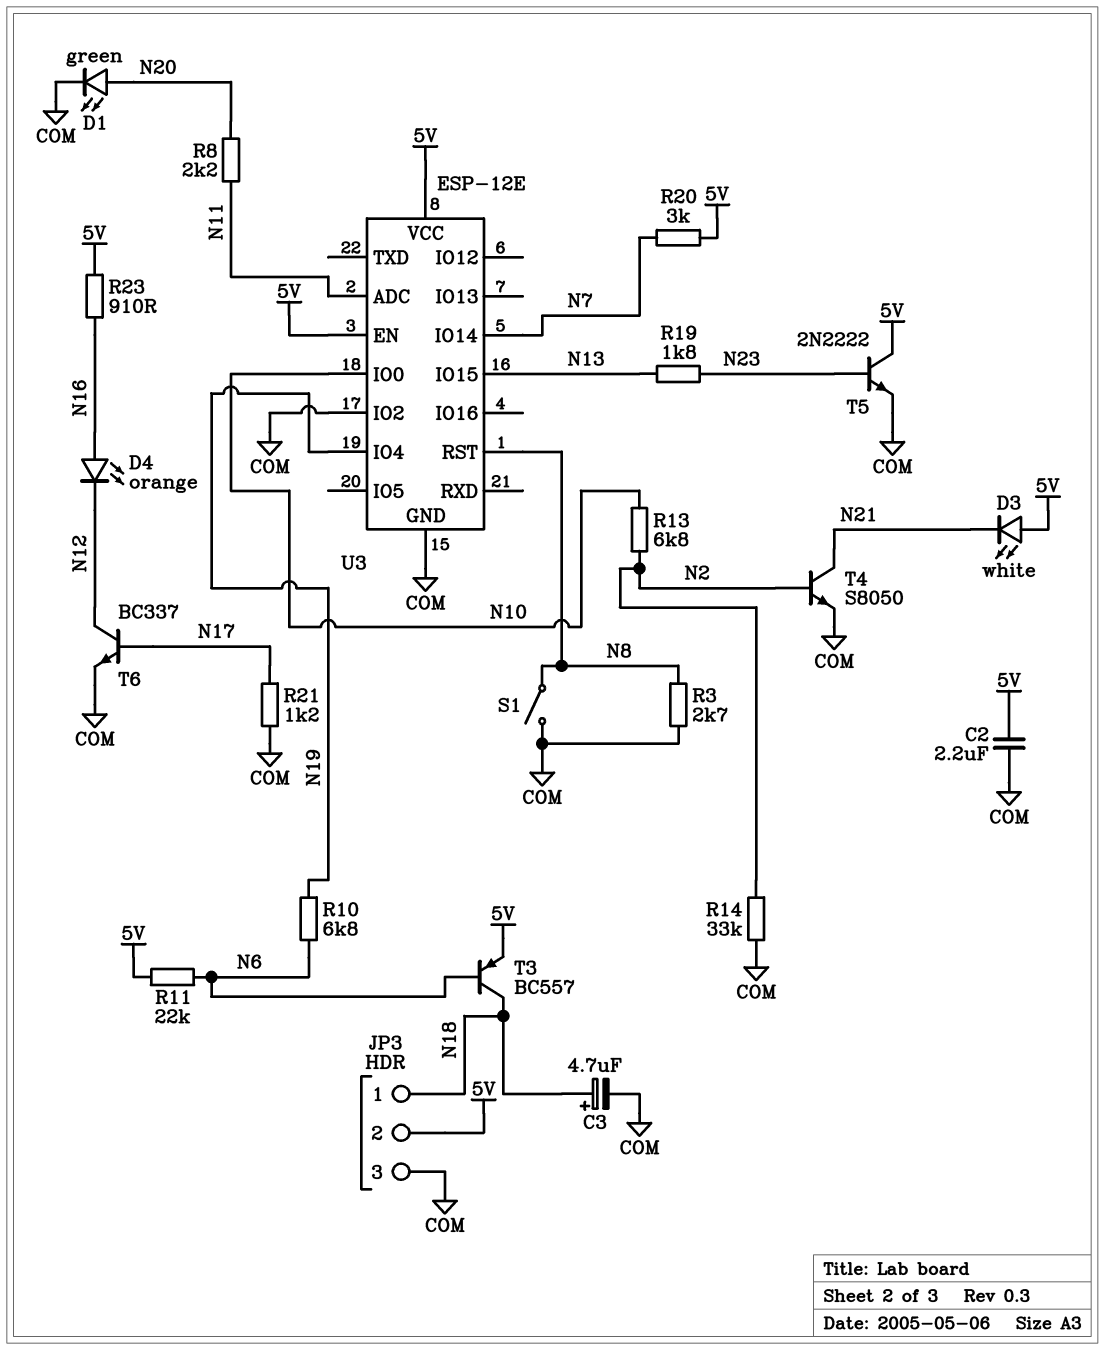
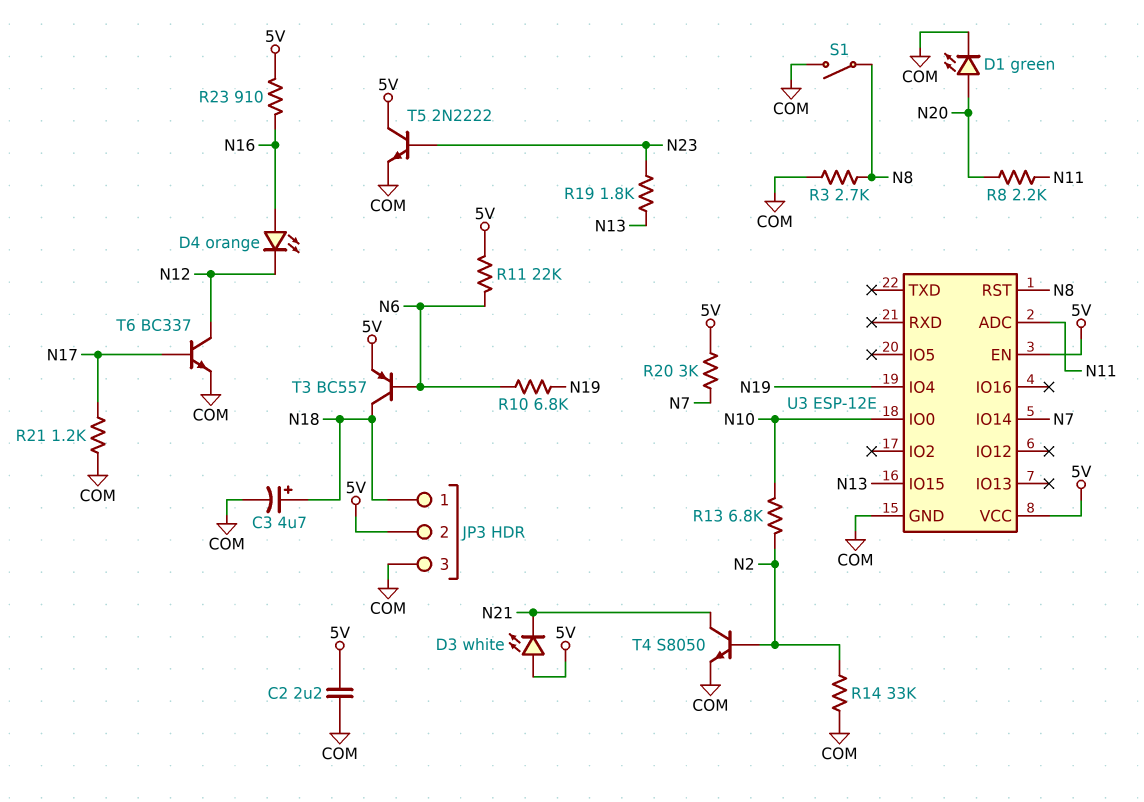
U3 pin IO2: COM -> none

